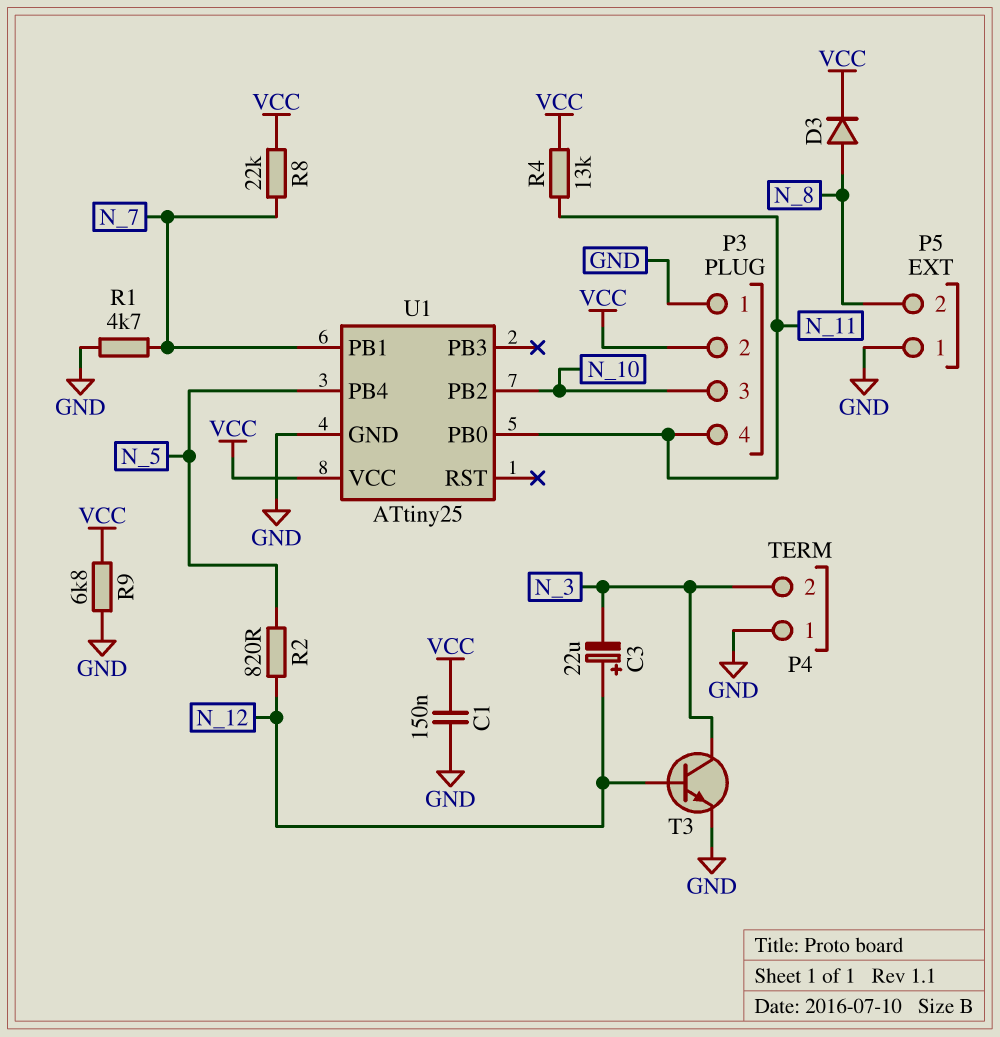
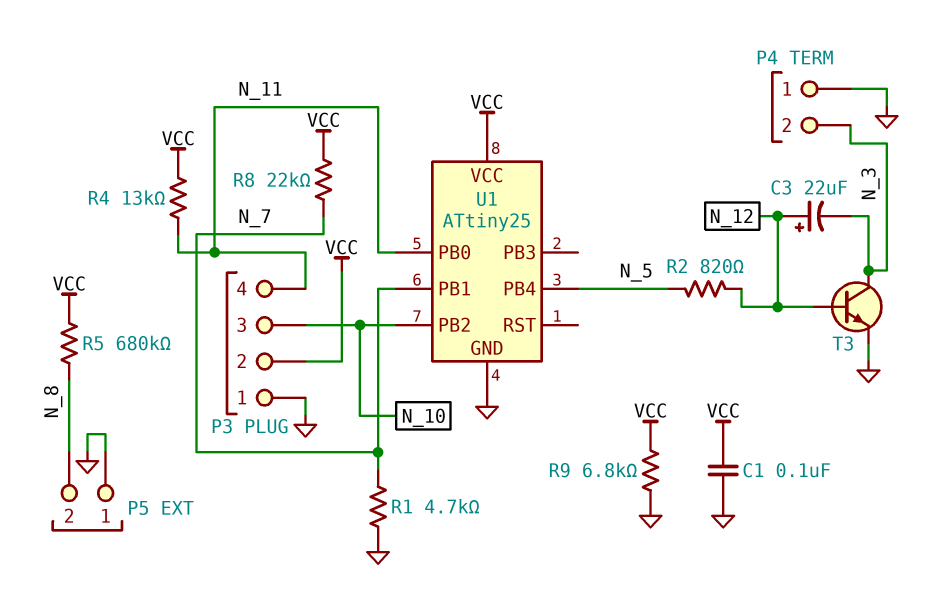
C1: 150nF (GND, VCC) -> 100nF (GND, VCC)
D3: diode (A N_8, K VCC) -> none
R5: none -> 680k (N_8, VCC)

